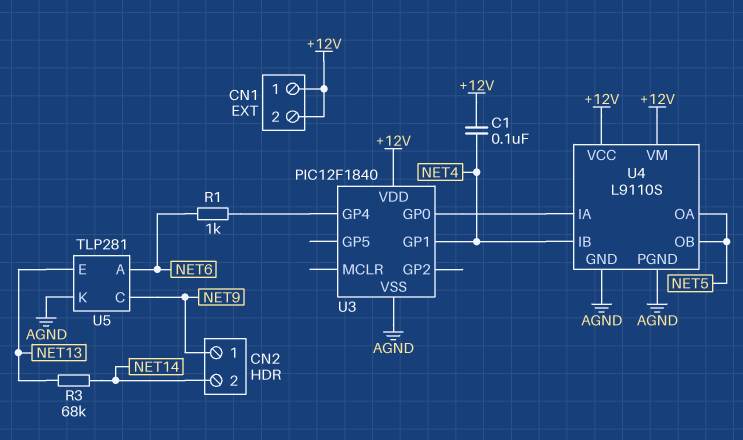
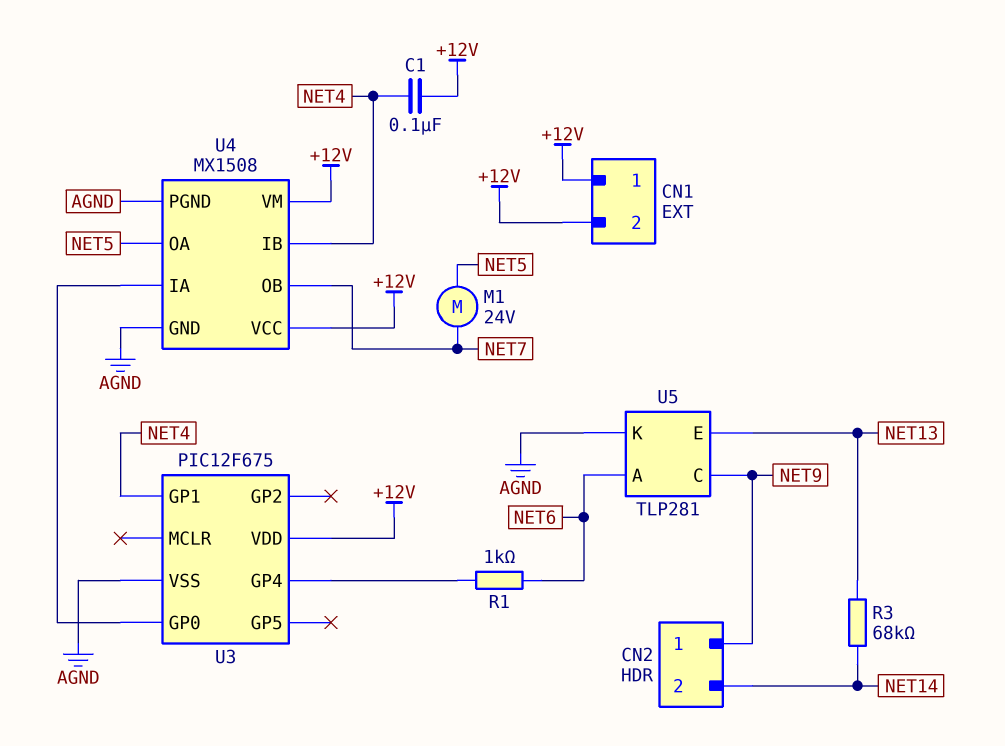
M1: none -> motor 24V (NET5, NET7)
U3: PIC12F1840 -> PIC12F675
U4: L9110S -> MX1508
U4 pin OB: NET5 -> NET7

